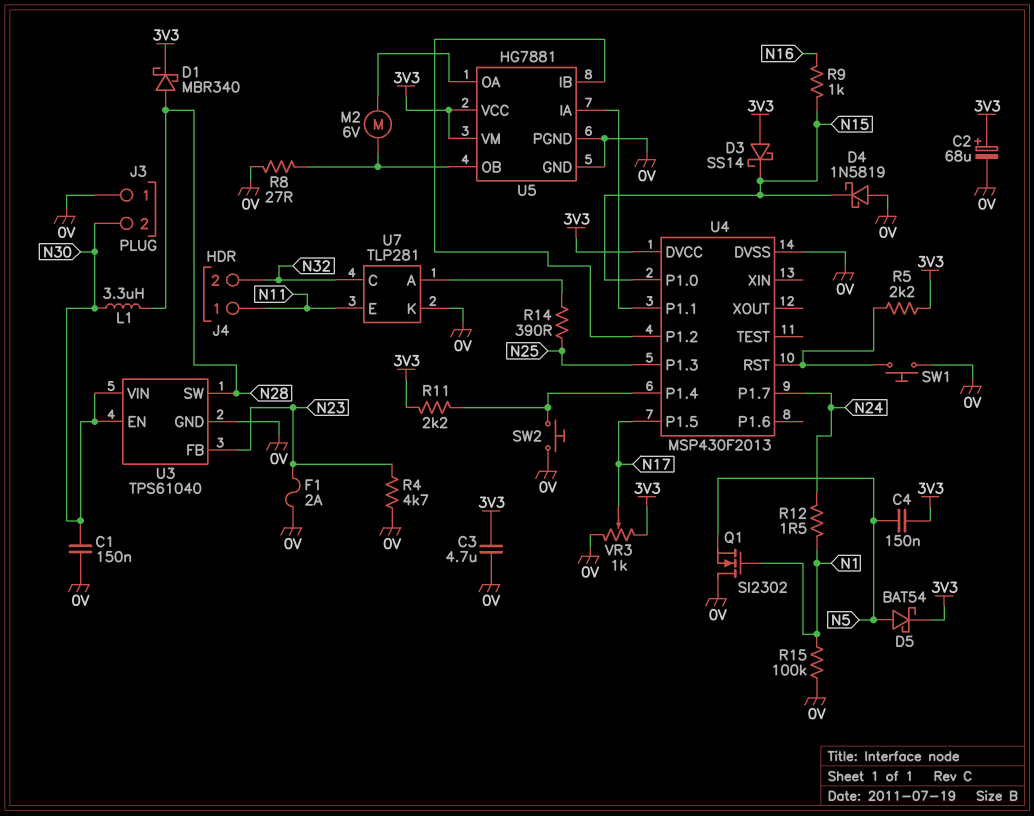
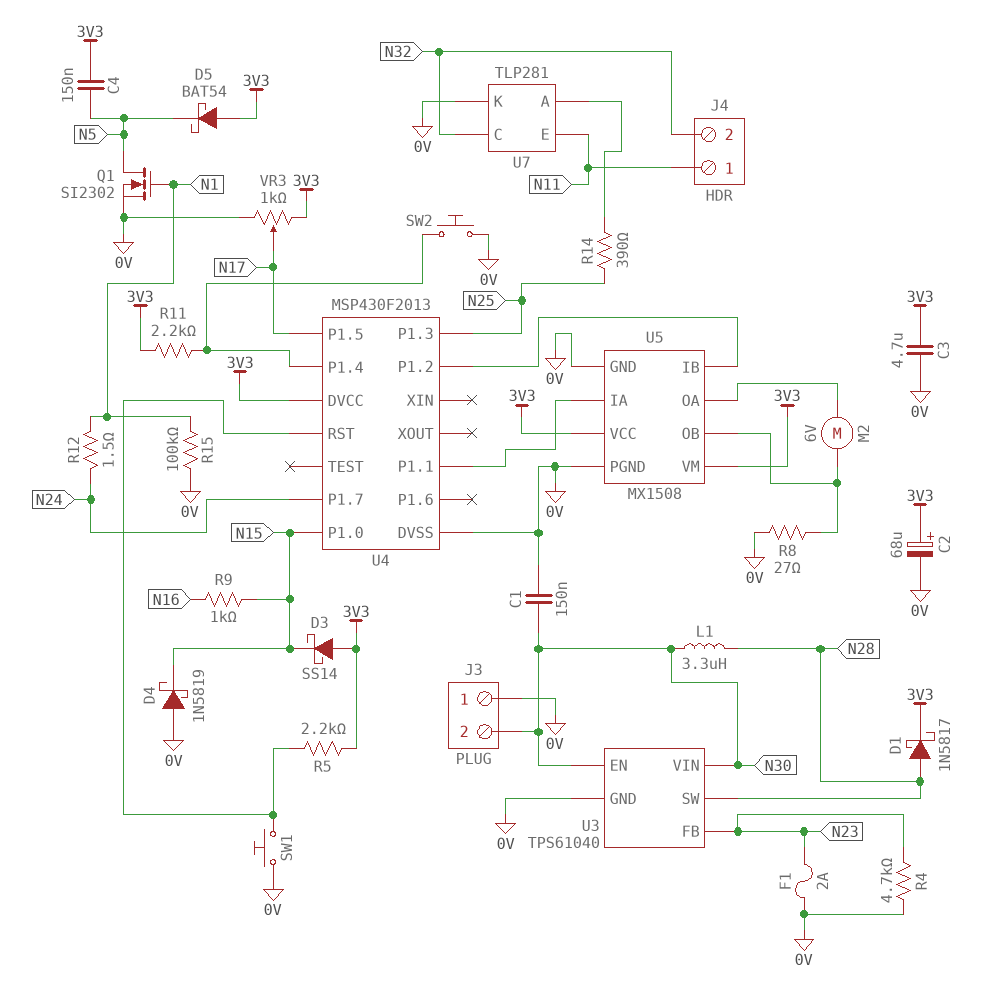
D1: schottky MBR340 (A N28, K 3V3) -> schottky 1N5817 (A N28, K 3V3)
D5: schottky BAT54 (A N5, K 3V3) -> schottky BAT54 (A 3V3, K N5)
Q1: NMOS SI2302 (G N1, D 0V, S N5) -> NMOS SI2302 (G N1, D N5, S 0V)
U5: HG7881 -> MX1508

